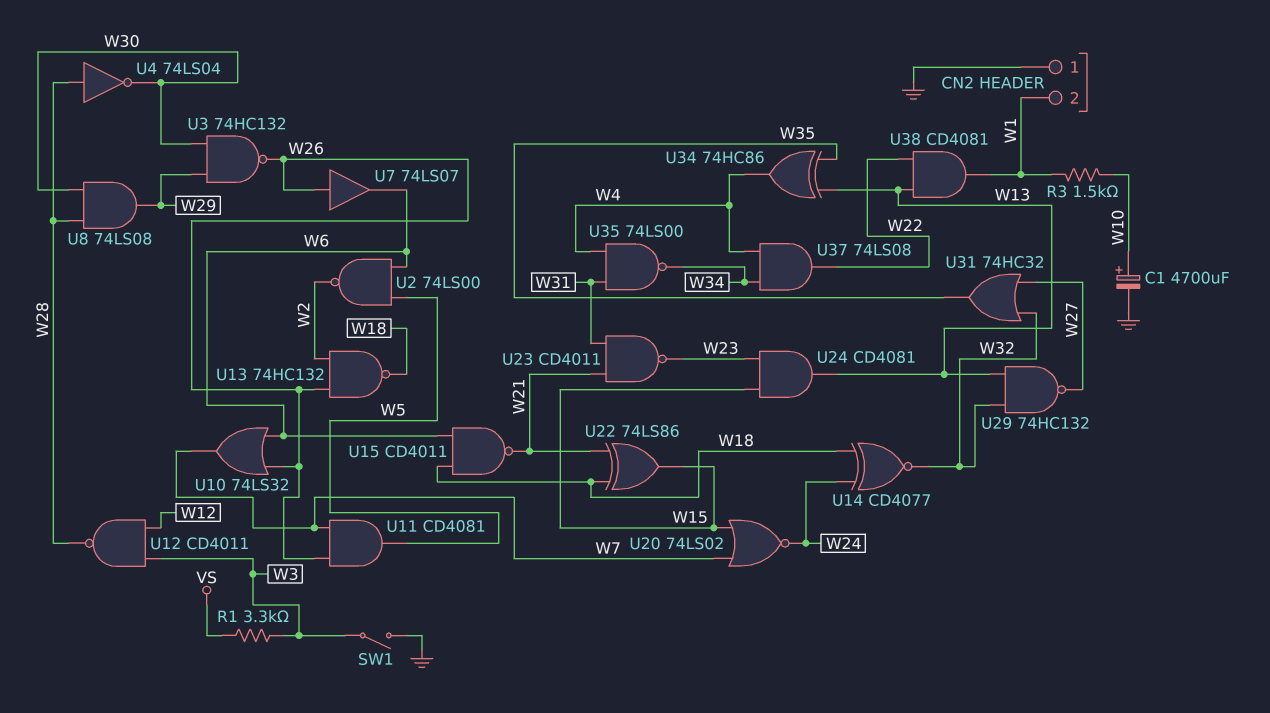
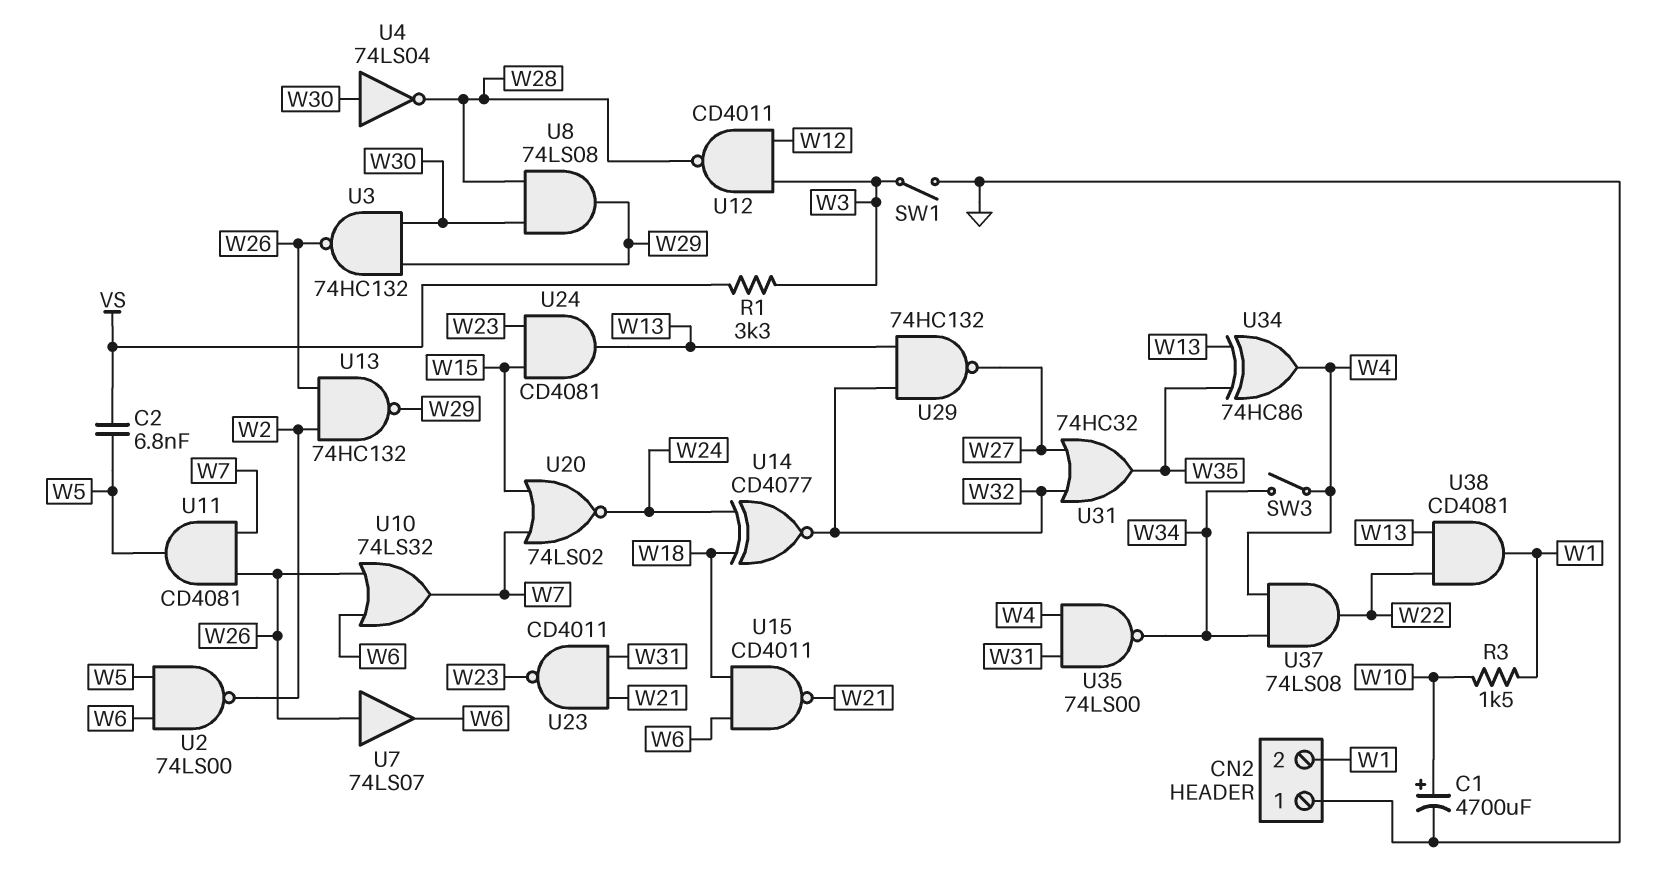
C2: none -> 6.8nF (VS, W5)
SW3: none -> switch (W4, W34)
U4: NOT 74LS04 (in W28, out W30) -> NOT 74LS04 (in W30, out W28)
U13: NAND 74HC132 (in W2, in W26, out W18) -> NAND 74HC132 (in W2, in W26, out W29)
U22: XOR 74LS86 (in W18, in W21, out W15) -> none

